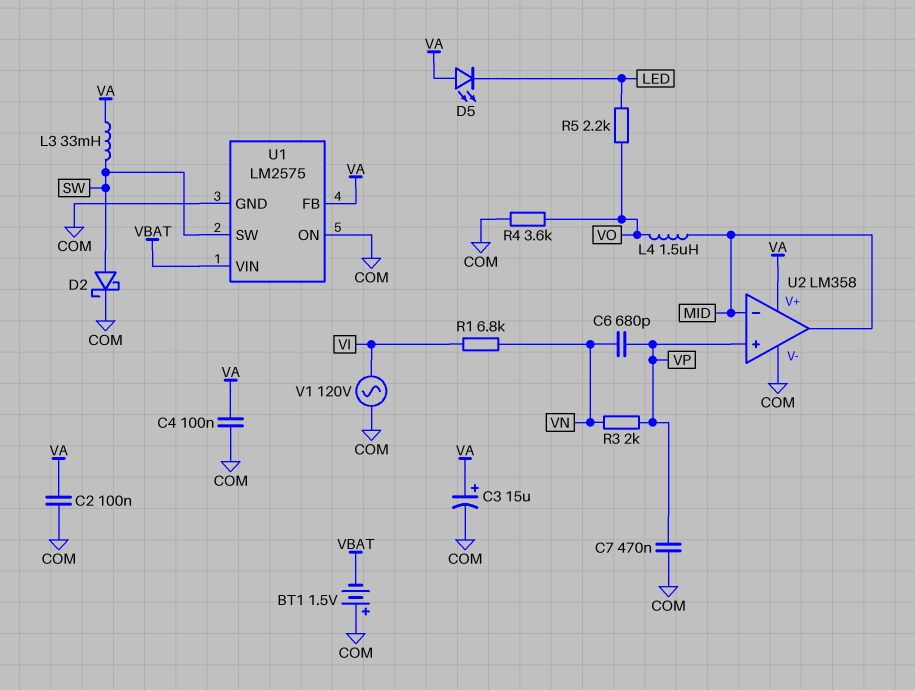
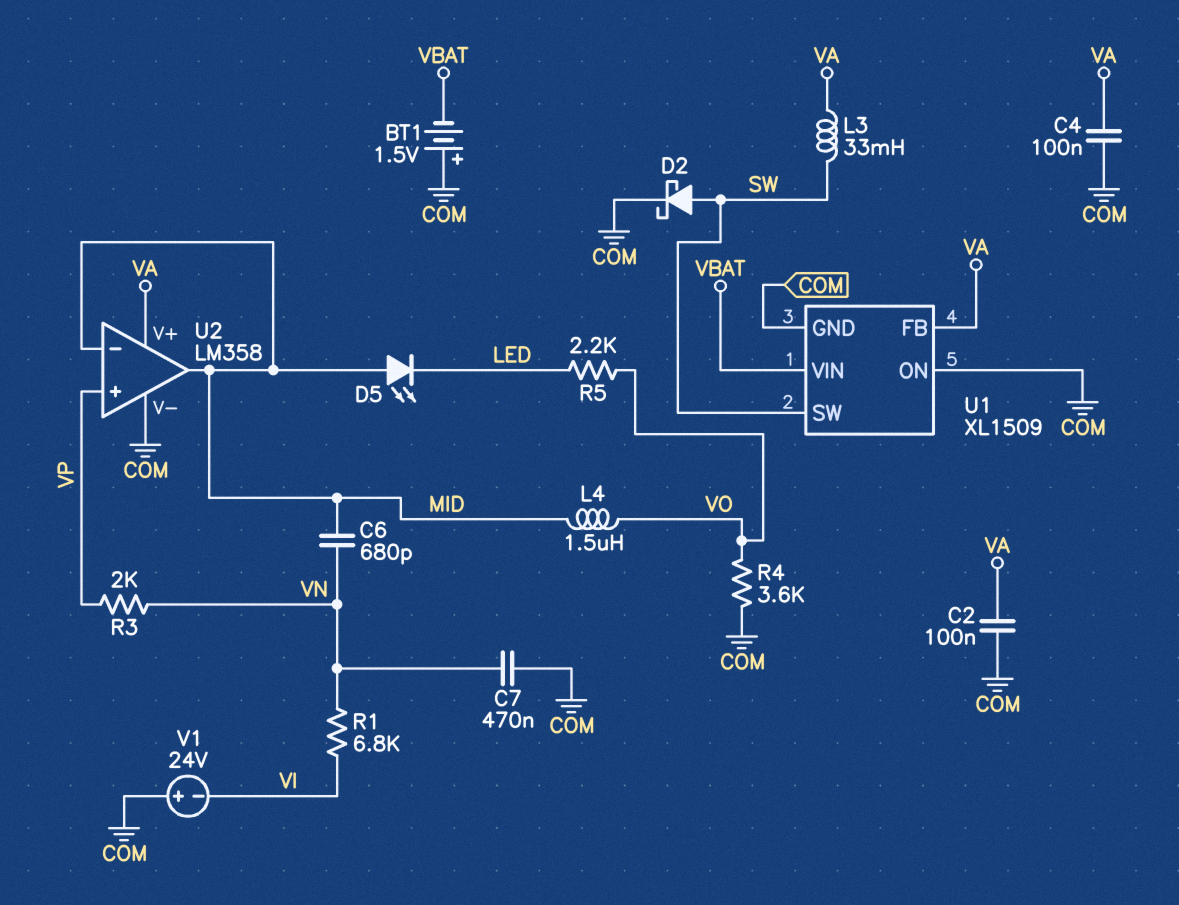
C3: 15uF (plus VA, minus COM) -> none
C6: 680pF (VN, VP) -> 680pF (MID, VN)
C7: 470nF (COM, VP) -> 470nF (COM, VN)
D5: LED (A VA, K LED) -> LED (A MID, K LED)
U1: LM2575 -> XL1509
V1: AC 120V (COM, VI) -> 24V (plus COM, minus VI)

